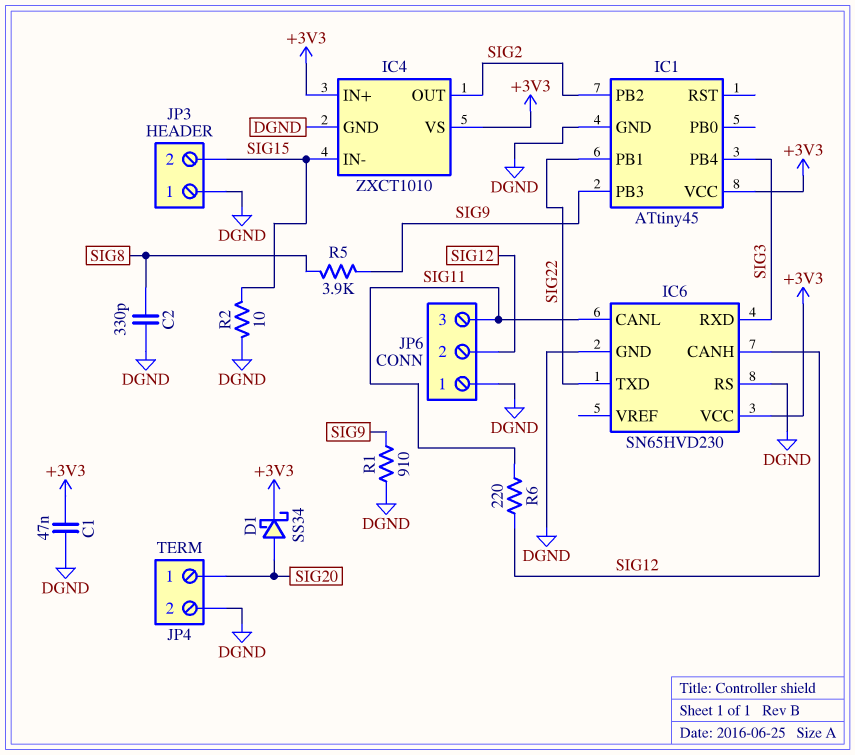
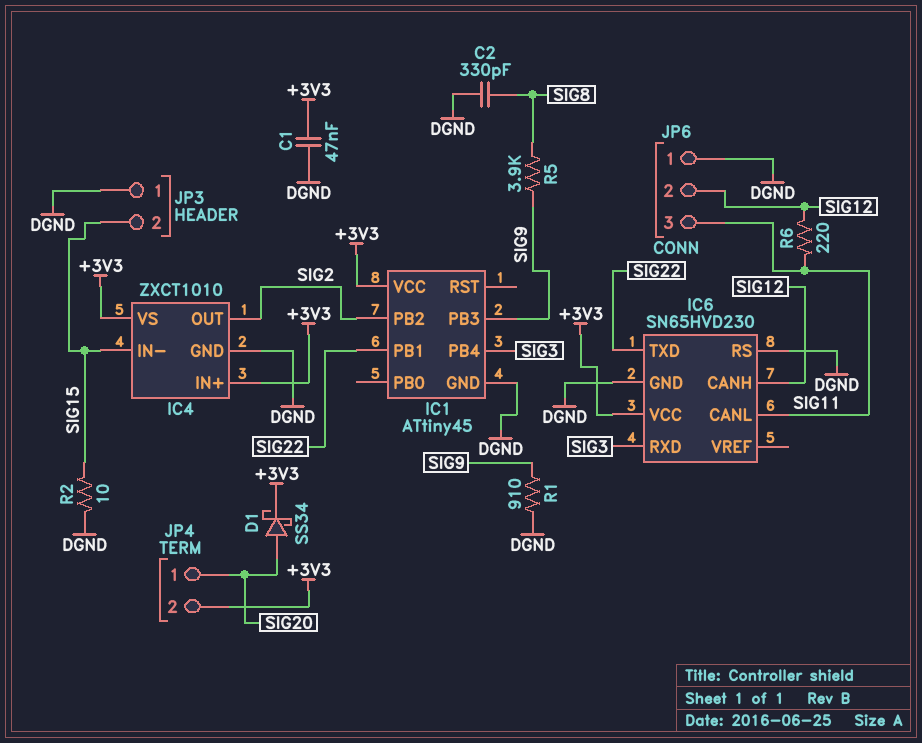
JP4 pin 2: DGND -> +3V3

